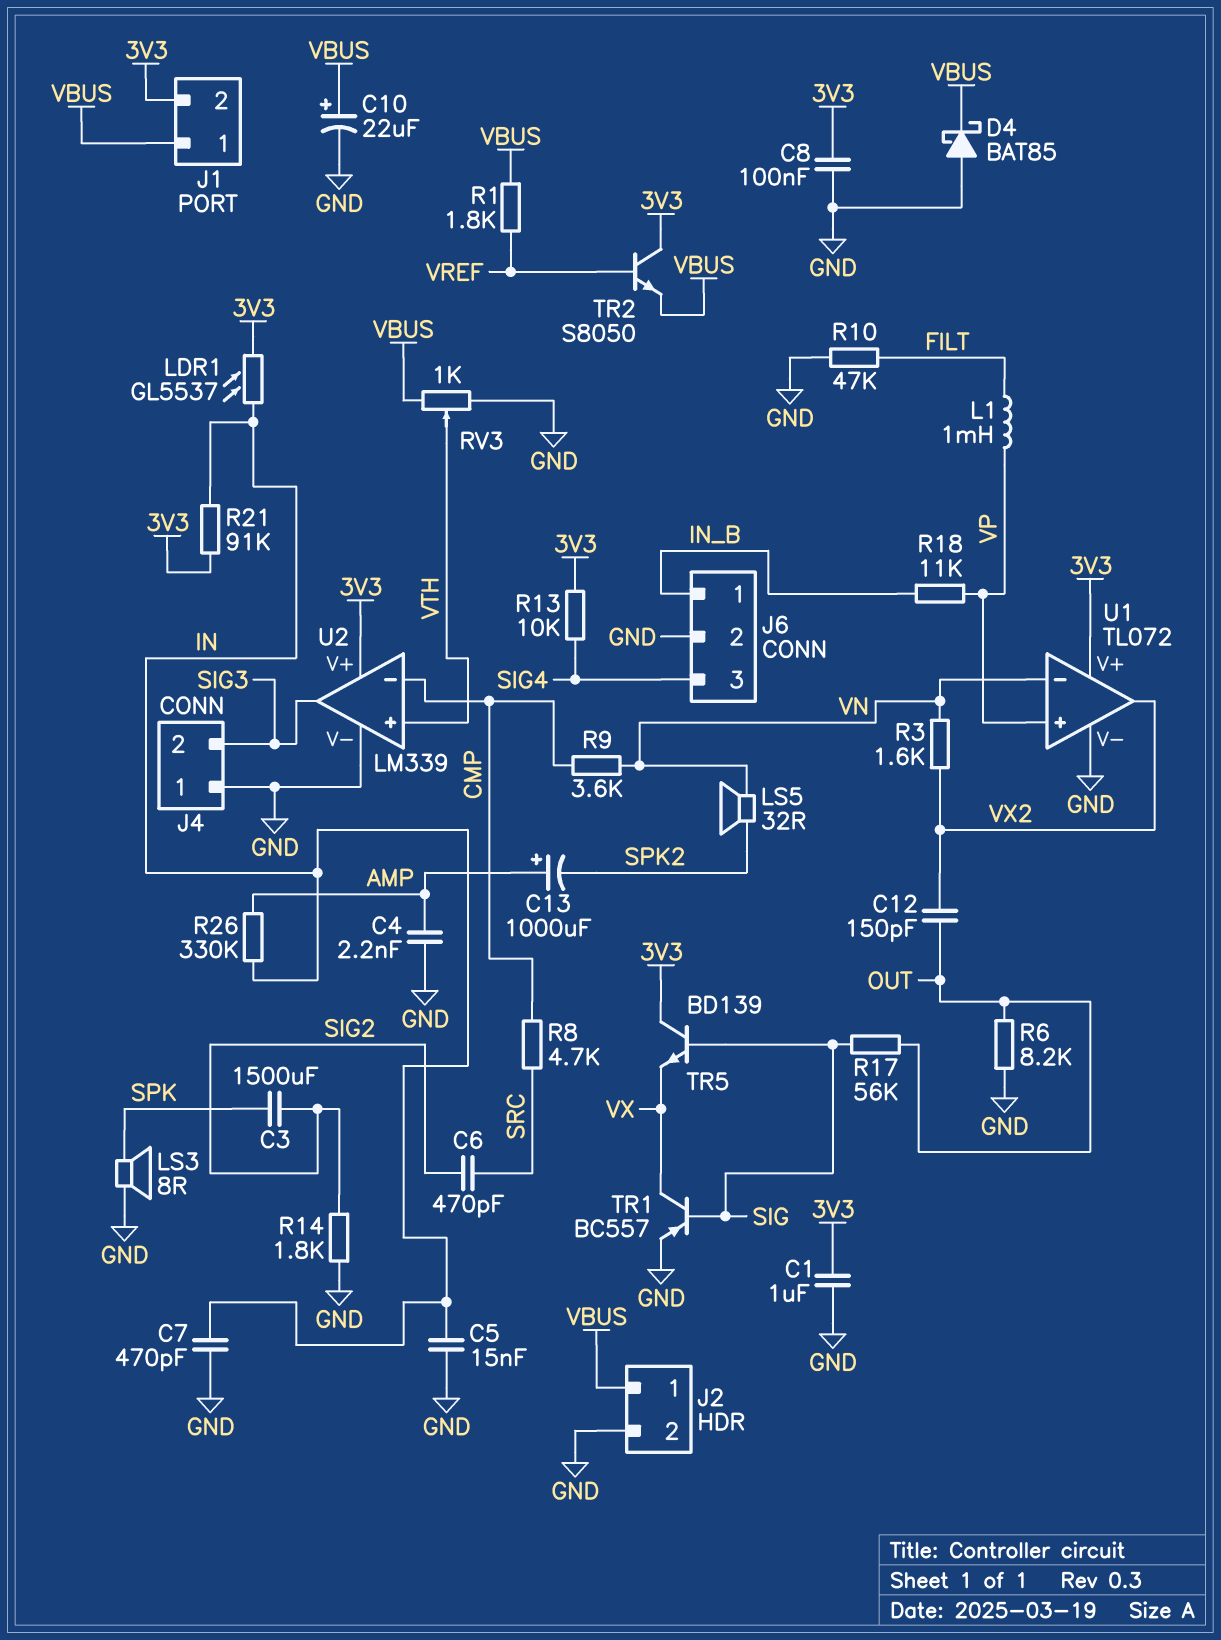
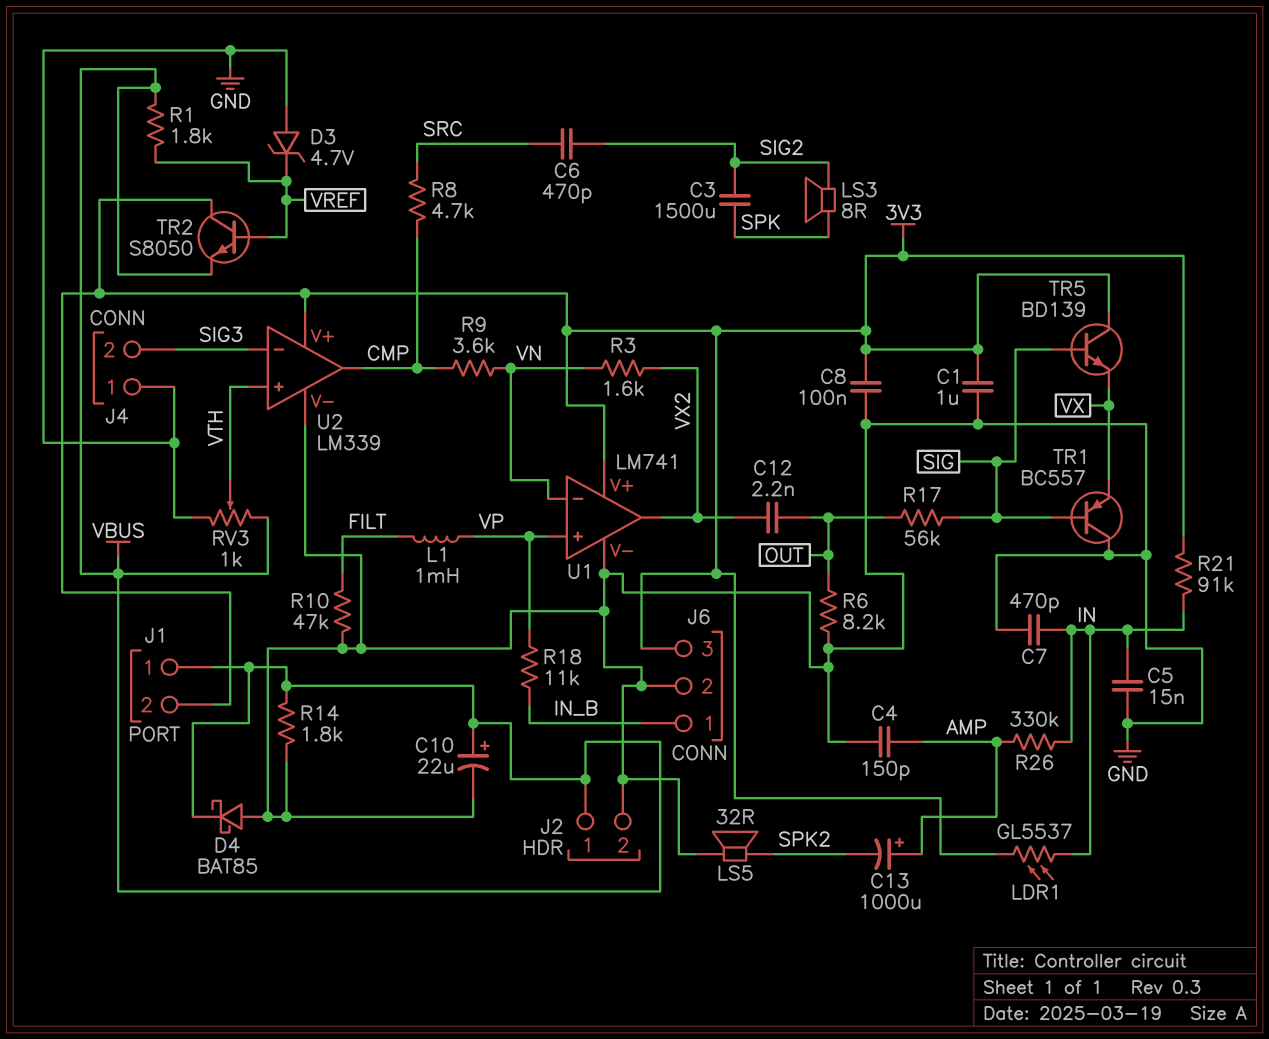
C4: 2.2nF (AMP, GND) -> 150pF (AMP, GND)
C12: 150pF (OUT, VX2) -> 2.2nF (OUT, VX2)
D3: none -> zener 4.7V (A GND, K VREF)
J6 pin 3: SIG4 -> 3V3
LS3: speaker 8R (GND, SPK) -> speaker 8R (SIG2, SPK)
LS5: speaker 32R (SPK2, VN) -> speaker 32R (GND, SPK2)
R13: 10k (3V3, SIG4) -> none
R14: 1.8k (GND, SIG2) -> 1.8k (GND, VBUS)
TR1: PNP BC557 (B SIG, C VX, E GND) -> PNP BC557 (B SIG, C GND, E VX)
U1: TL072 -> LM741
U2 pin in-: CMP -> SIG3
U2 pin out: SIG3 -> CMP

